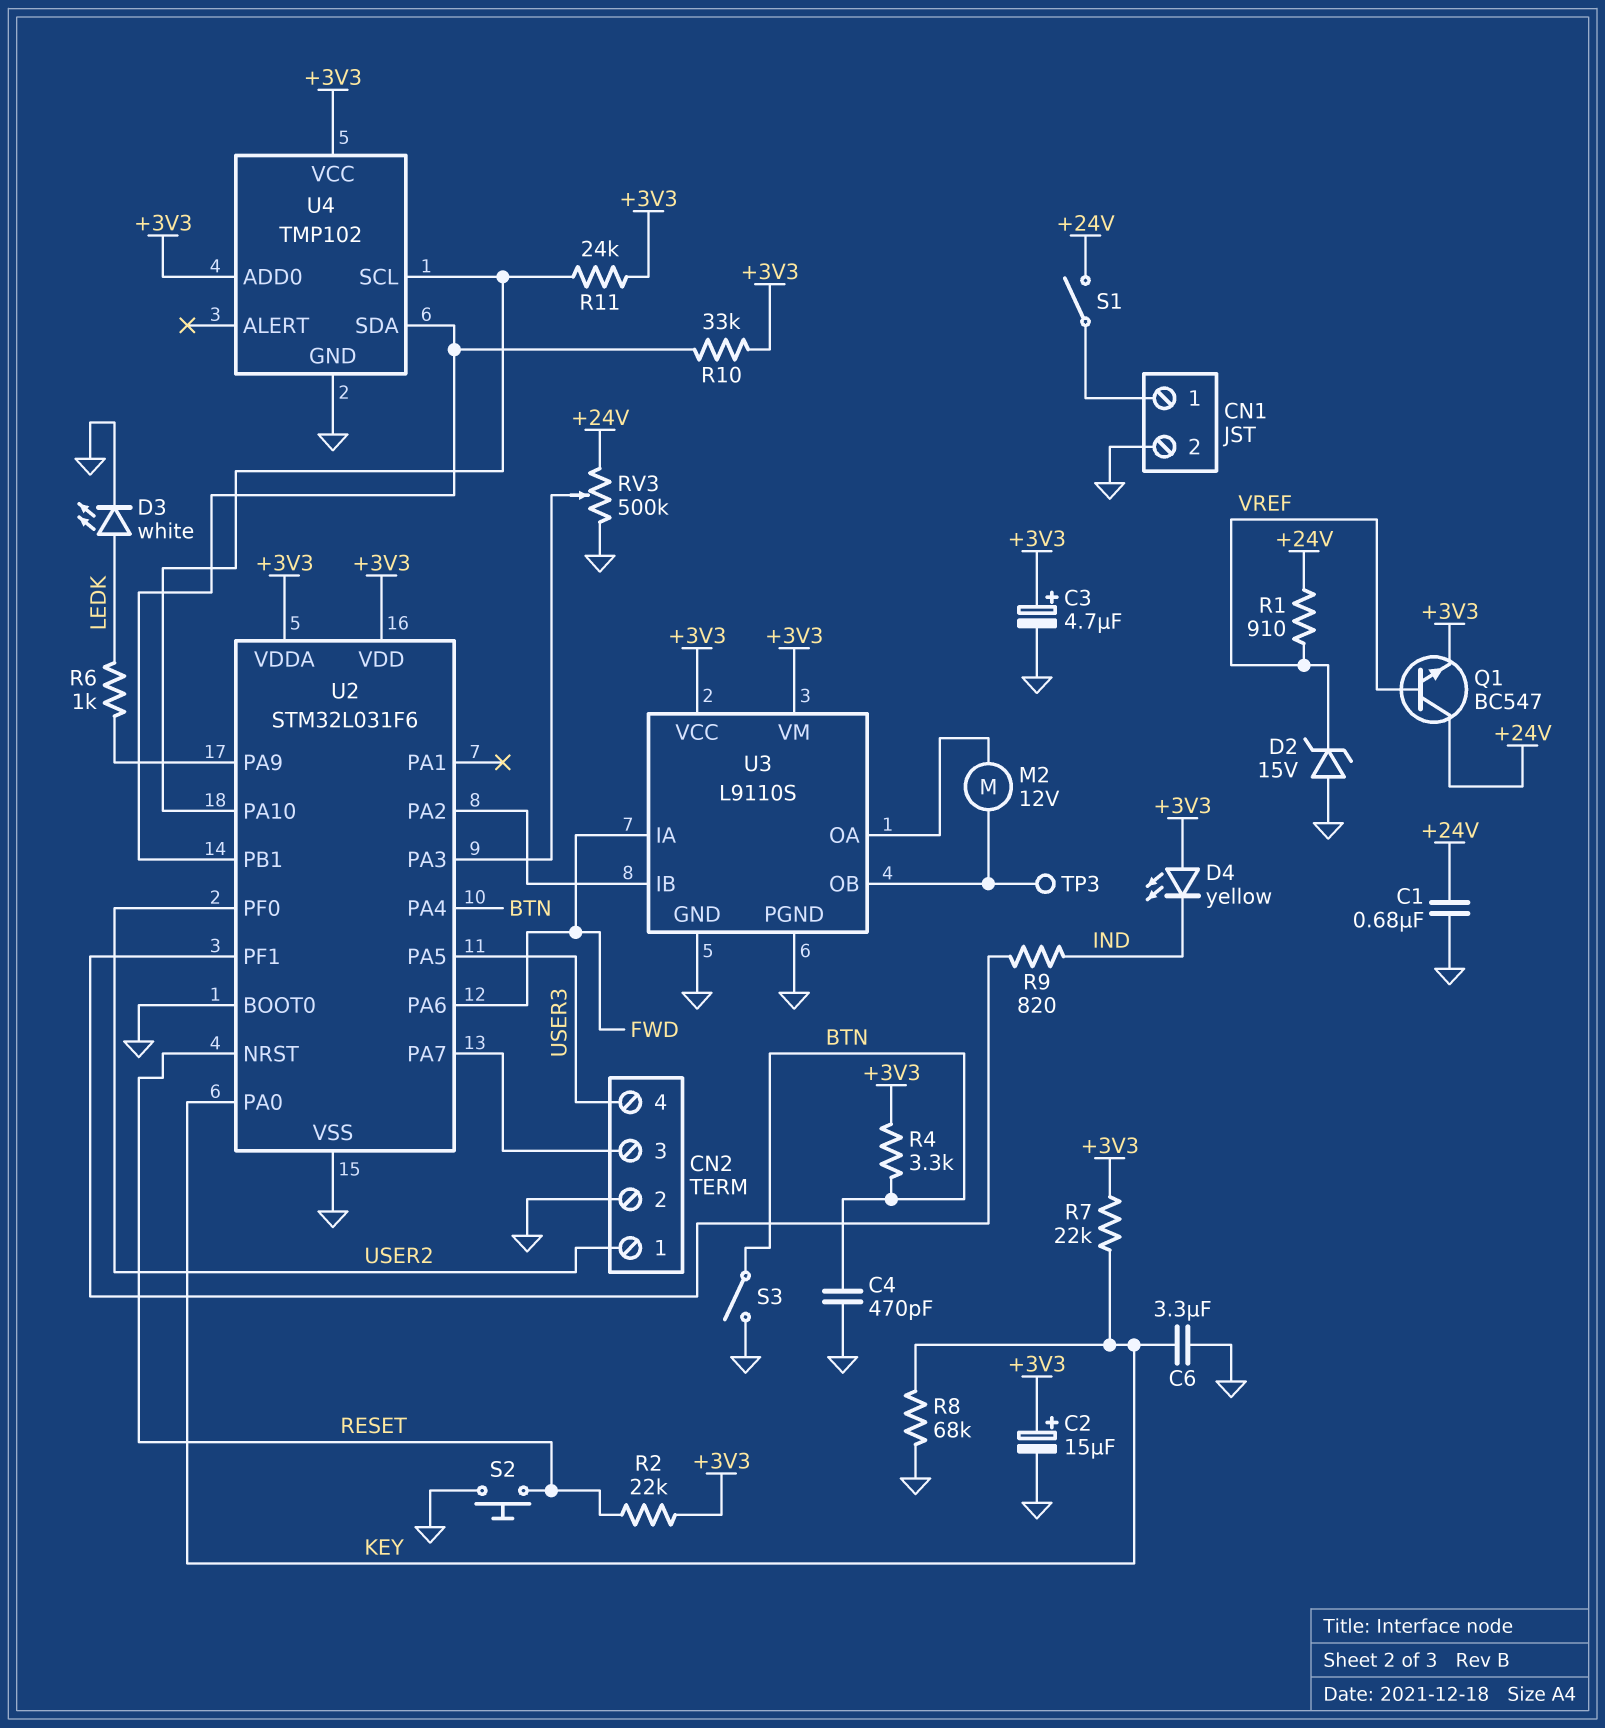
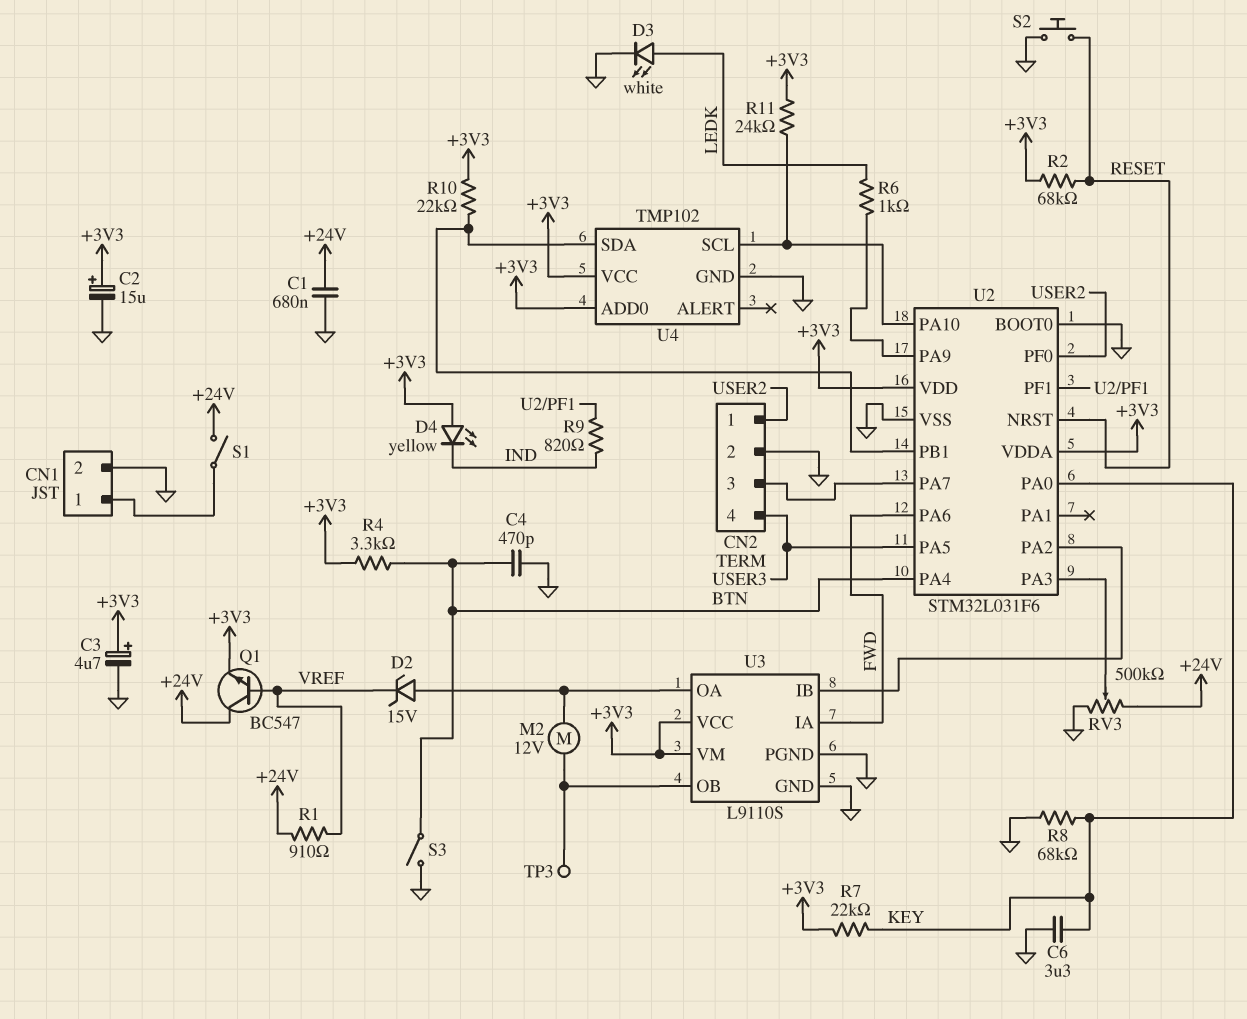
D2: zener 15V (A GND, K VREF) -> zener 15V (A U3/OA, K VREF)
R2: 22k (+3V3, RESET) -> 68k (+3V3, RESET)
R10: 33k (+3V3, U2/PB1) -> 22k (+3V3, U2/PB1)

